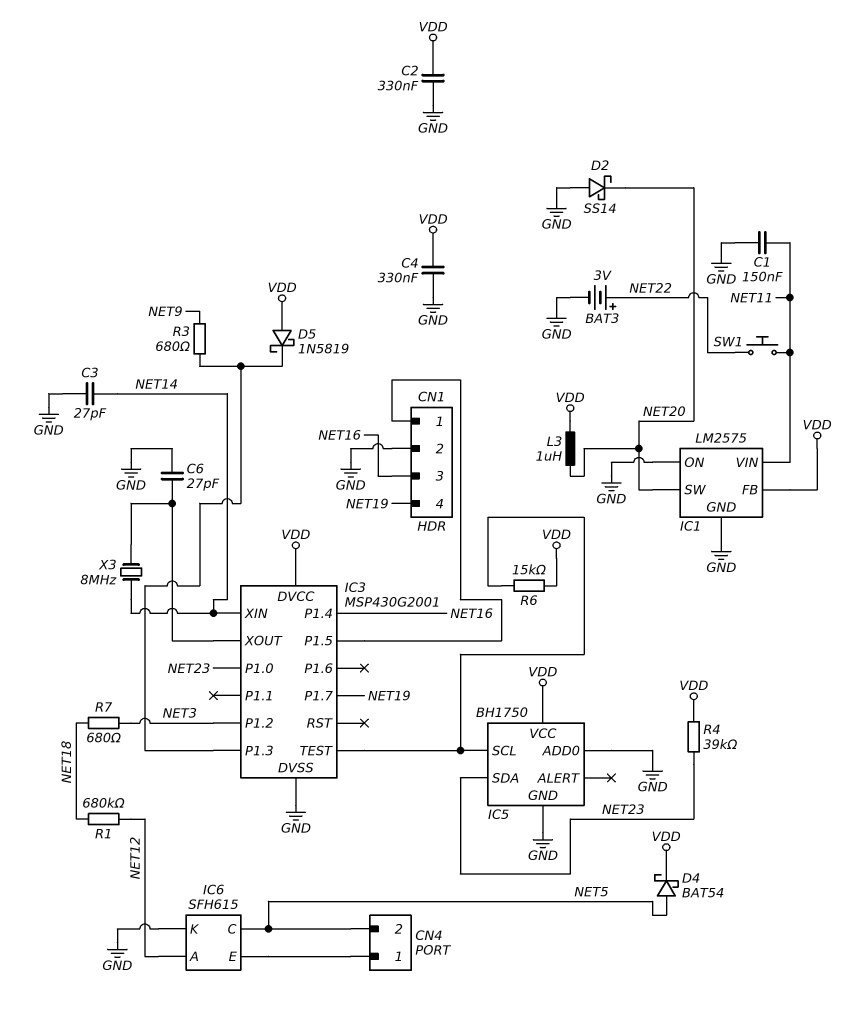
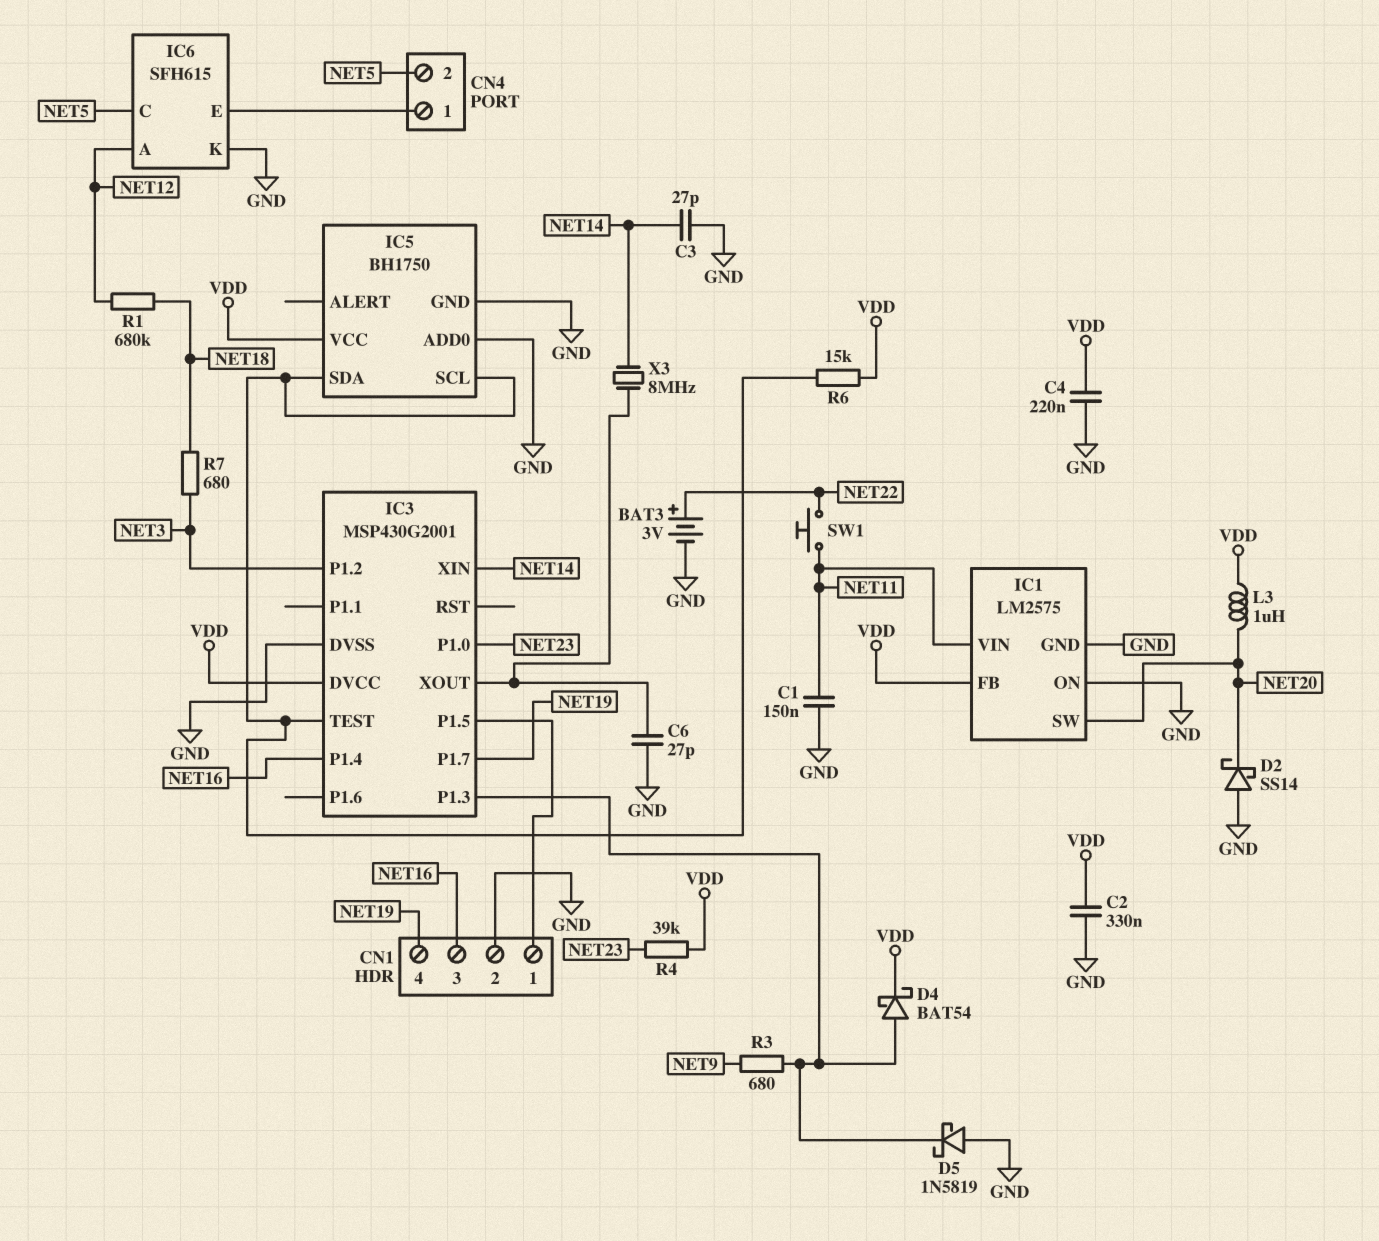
C4: 330nF (GND, VDD) -> 220nF (GND, VDD)
D4: schottky BAT54 (A NET5, K VDD) -> schottky BAT54 (A IC3/P1.3, K VDD)
D5: schottky 1N5819 (A VDD, K IC3/P1.3) -> schottky 1N5819 (A GND, K IC3/P1.3)
IC5 pin SDA: NET23 -> IC3/TEST

